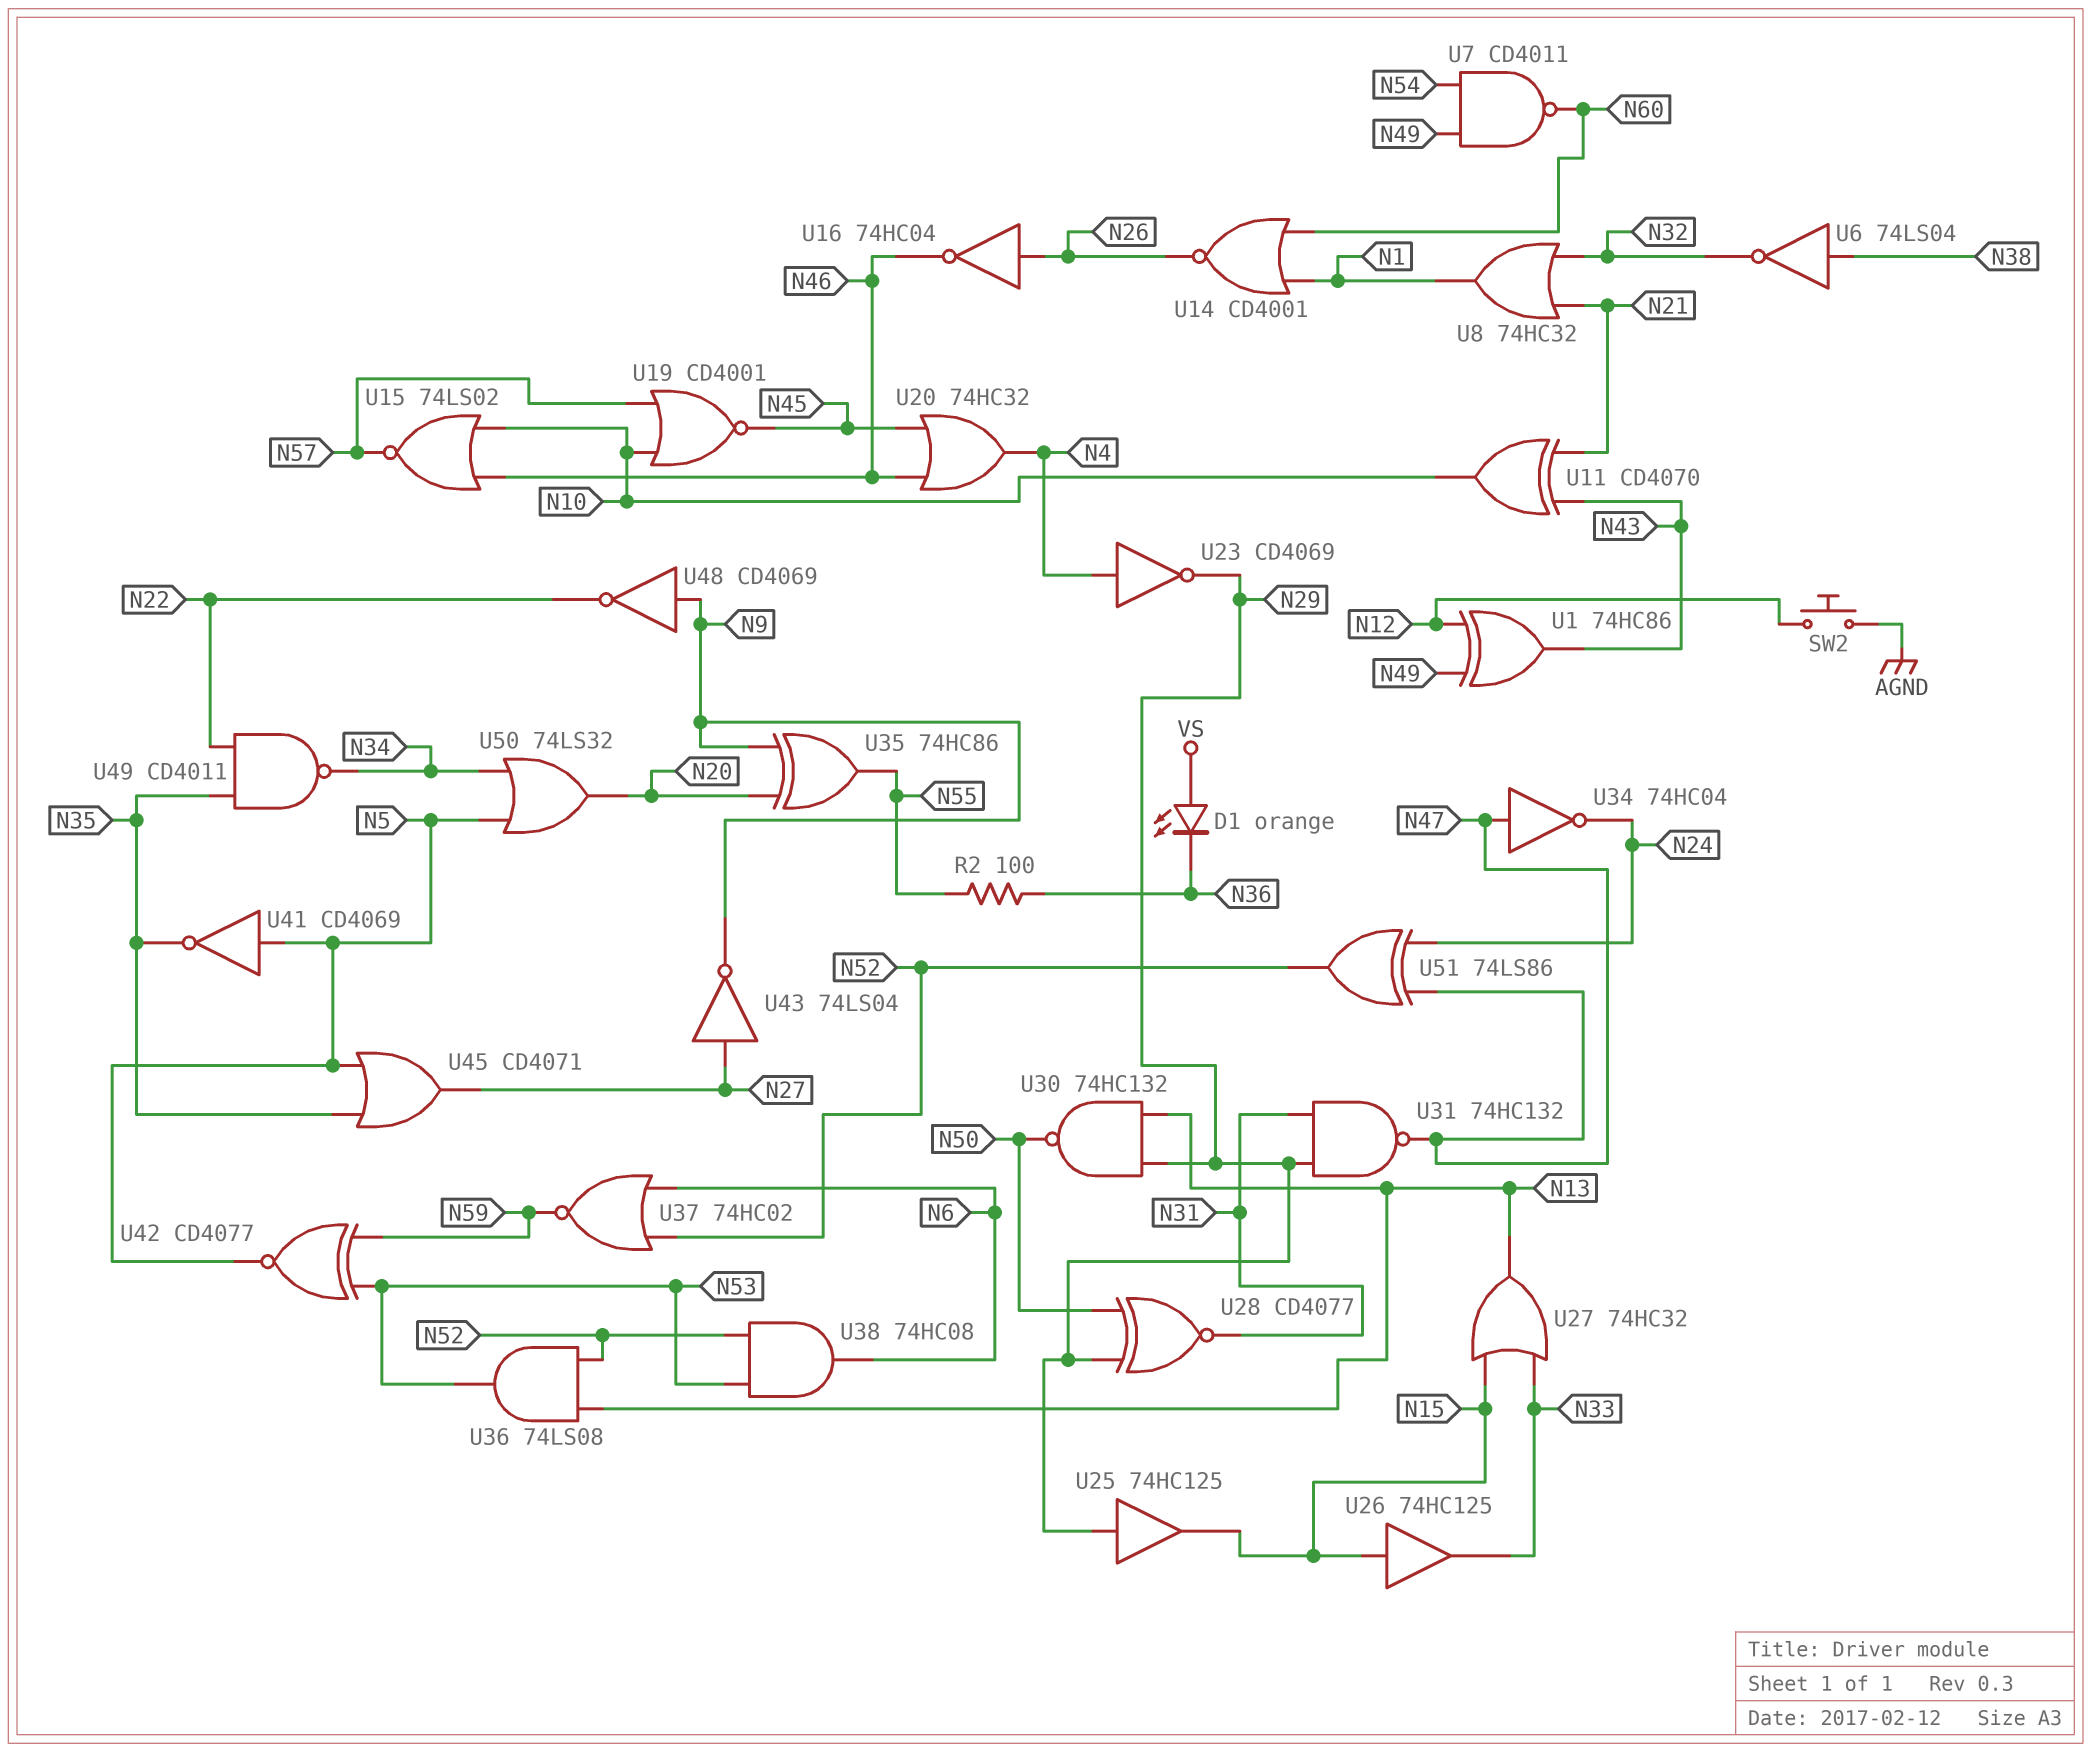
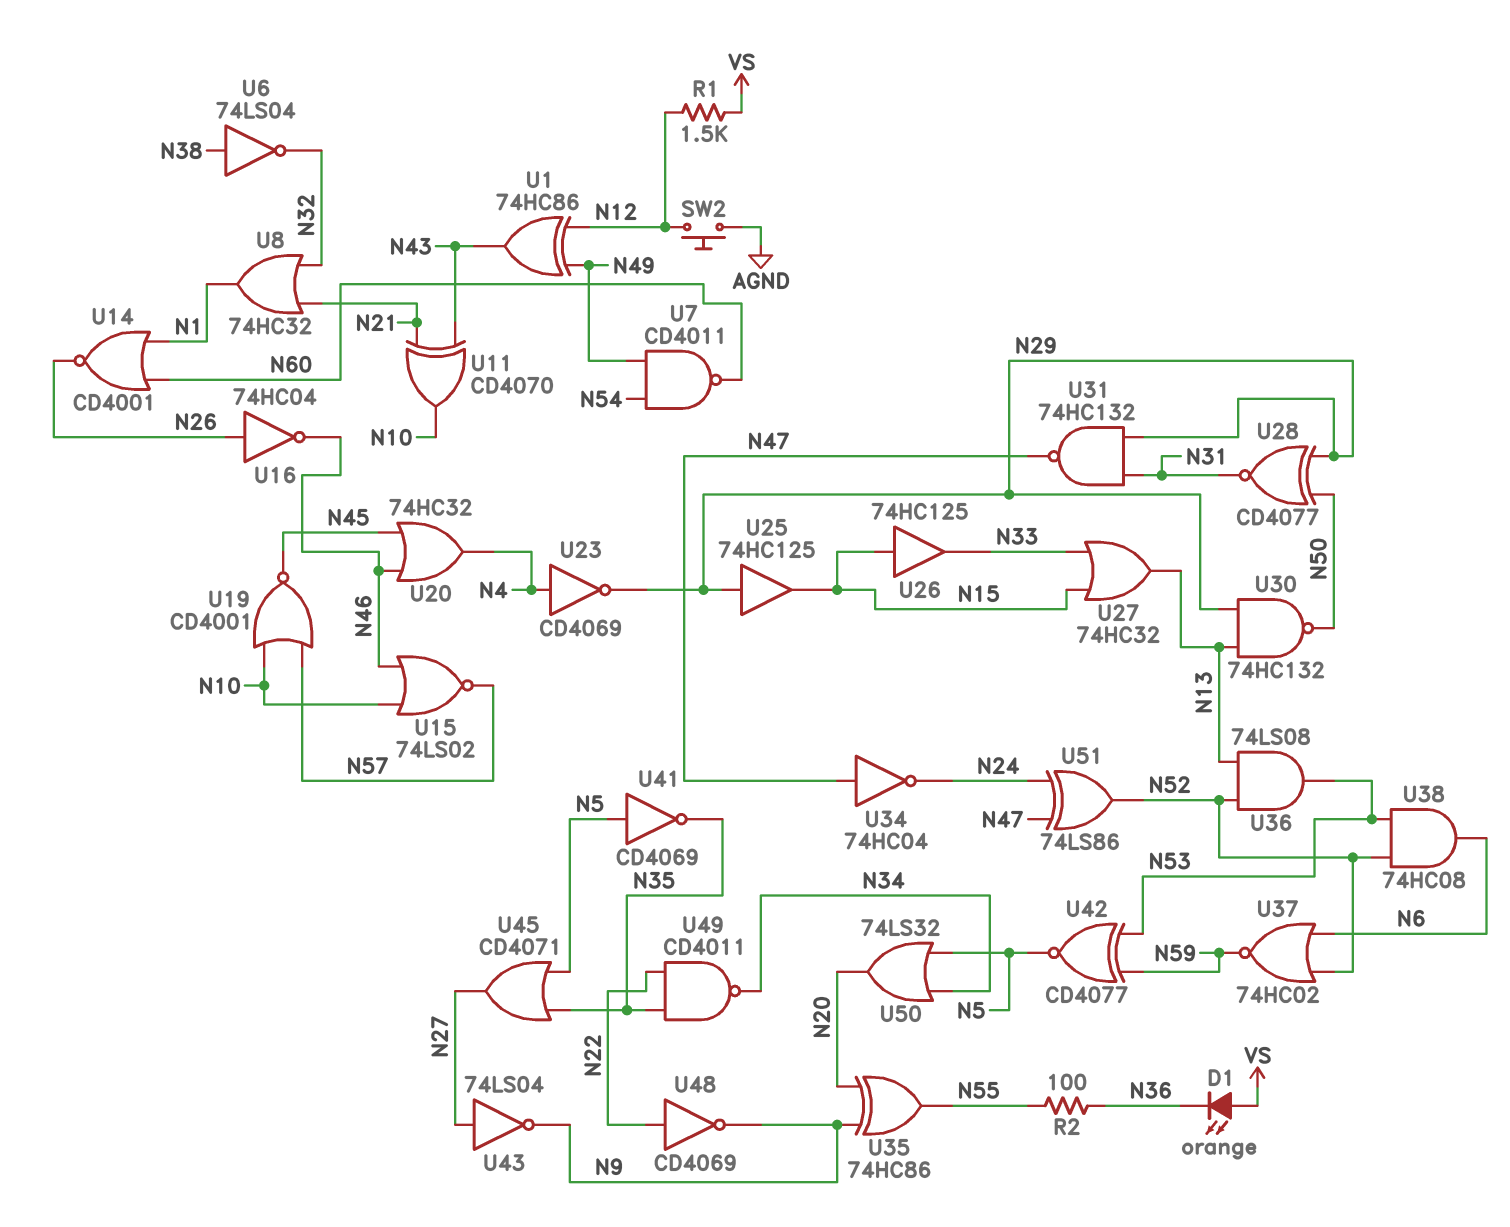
R1: none -> 1.5k (N12, VS)
U48: NOT CD4069 (in N9, out N22) -> NOT CD4069 (in N22, out N9)

